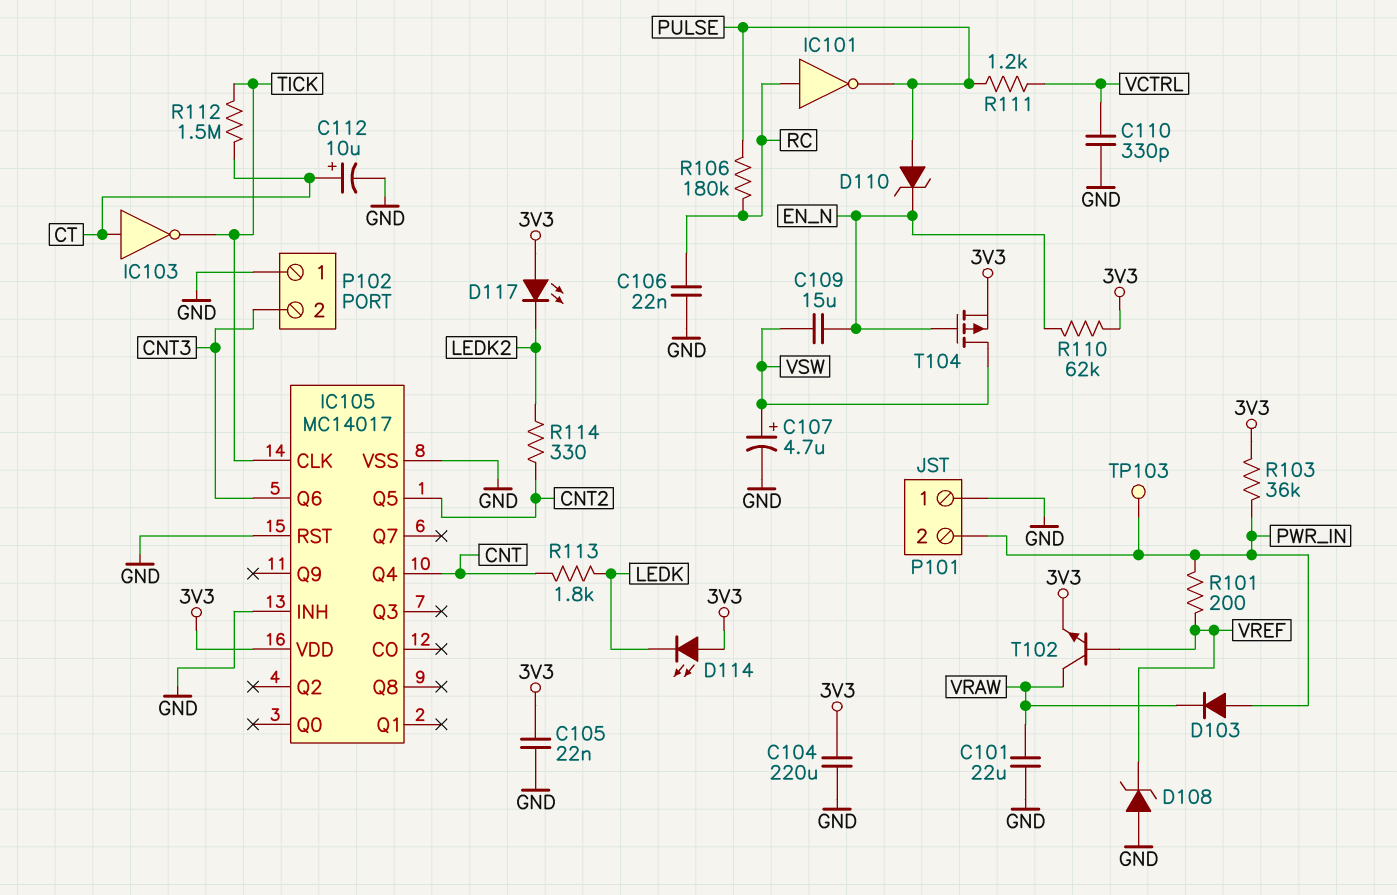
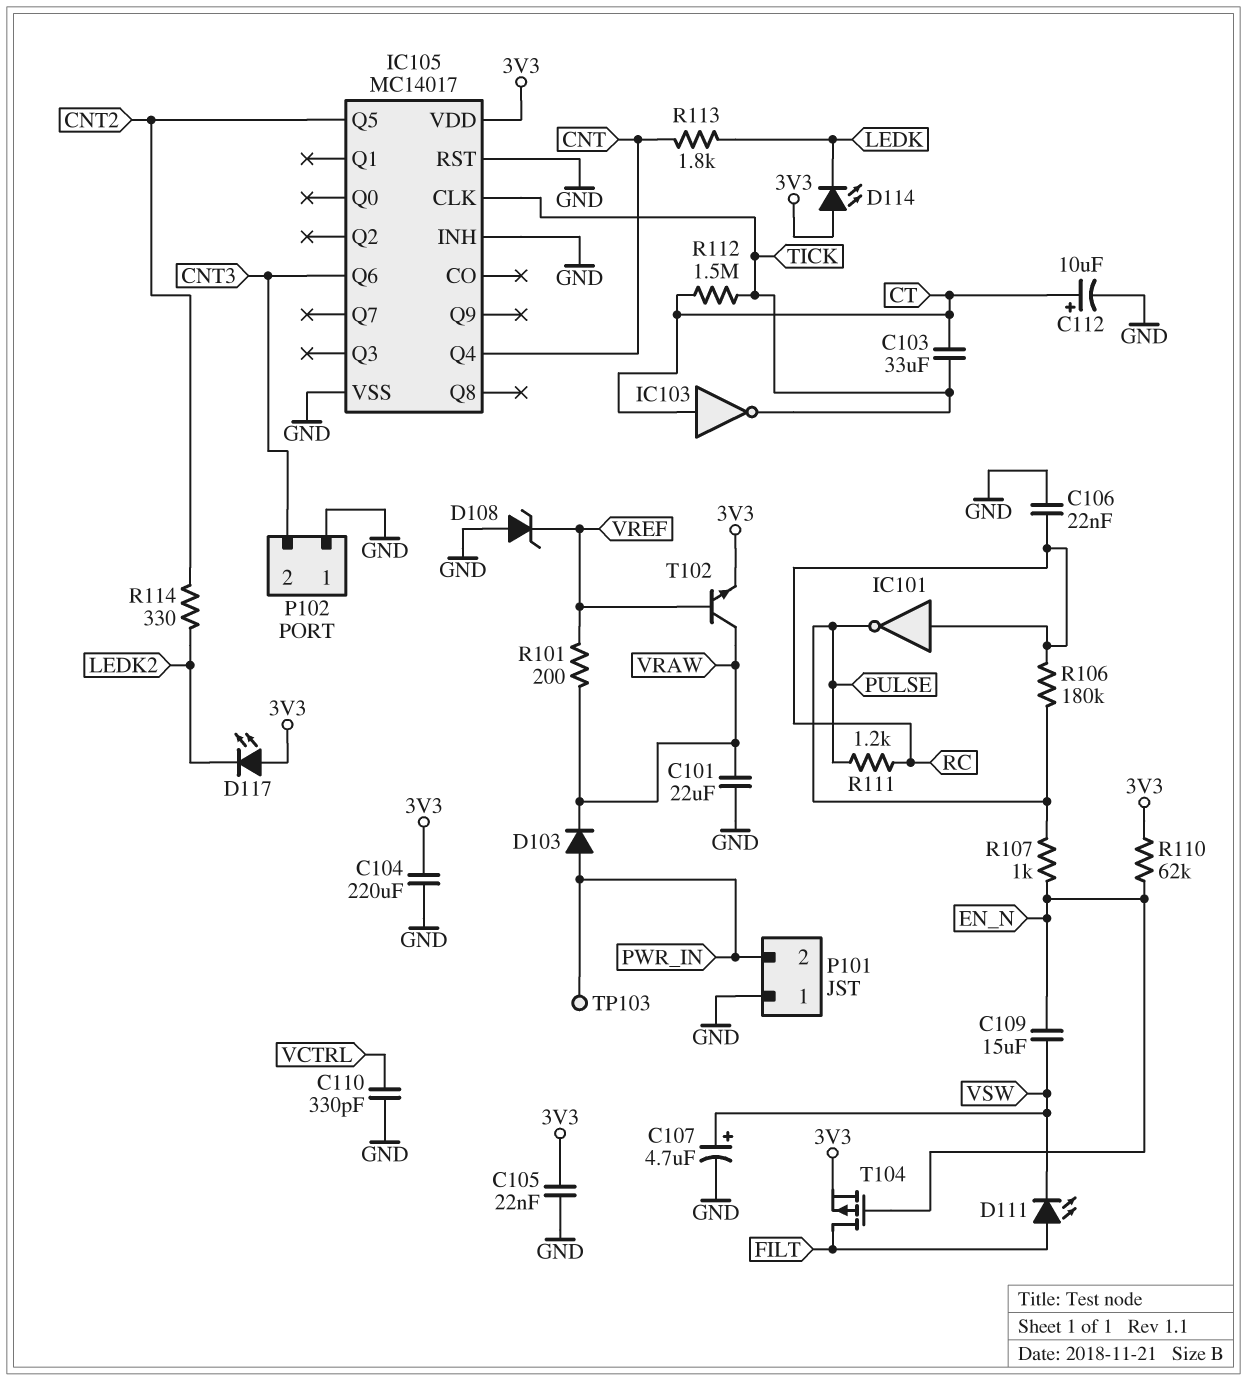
C103: none -> 33uF (CT, TICK)
D110: zener (A PULSE, K EN_N) -> none
D111: none -> LED (A FILT, K VSW)
R101: 200 (PWR_IN, VREF) -> 200 (VRAW, VREF)
R103: 36k (3V3, PWR_IN) -> none
R107: none -> 1k (EN_N, PULSE)
R111: 1.2k (PULSE, VCTRL) -> 1.2k (PULSE, RC)
T104: PMOS (G EN_N, D VSW, S 3V3) -> PMOS (G EN_N, D FILT, S 3V3)

